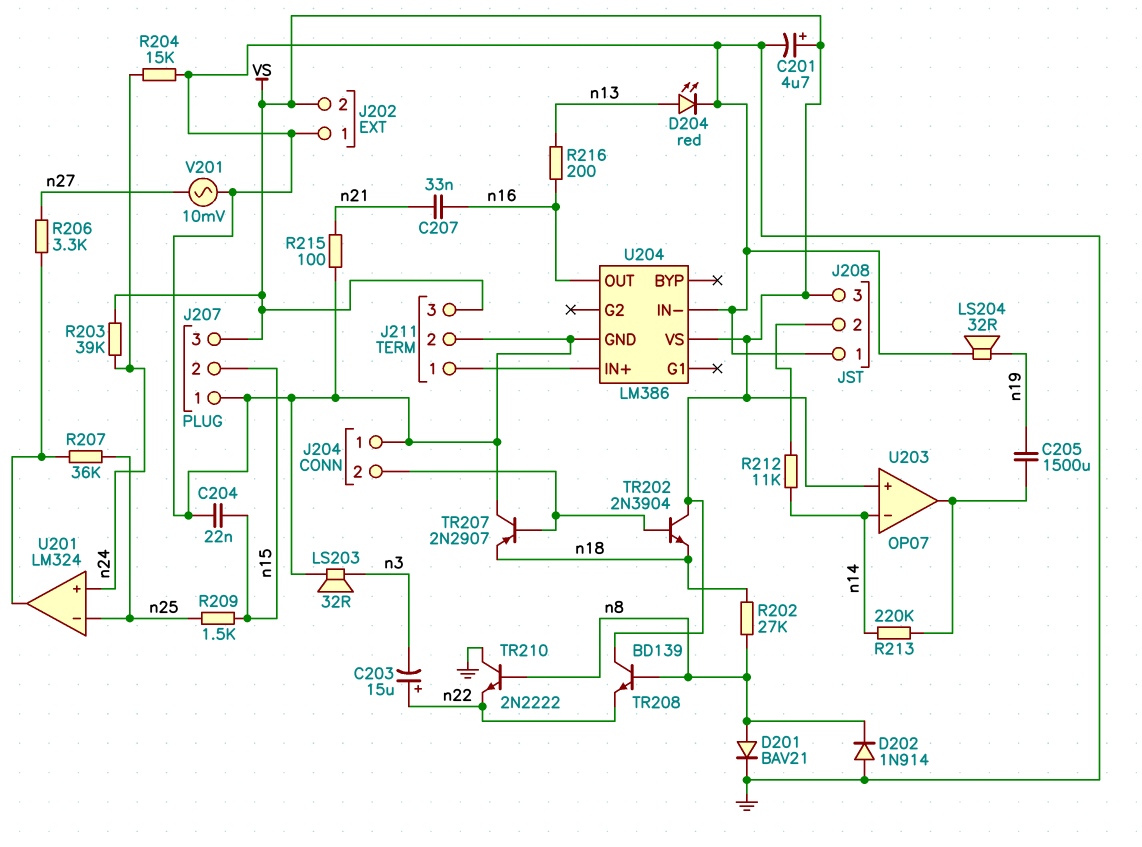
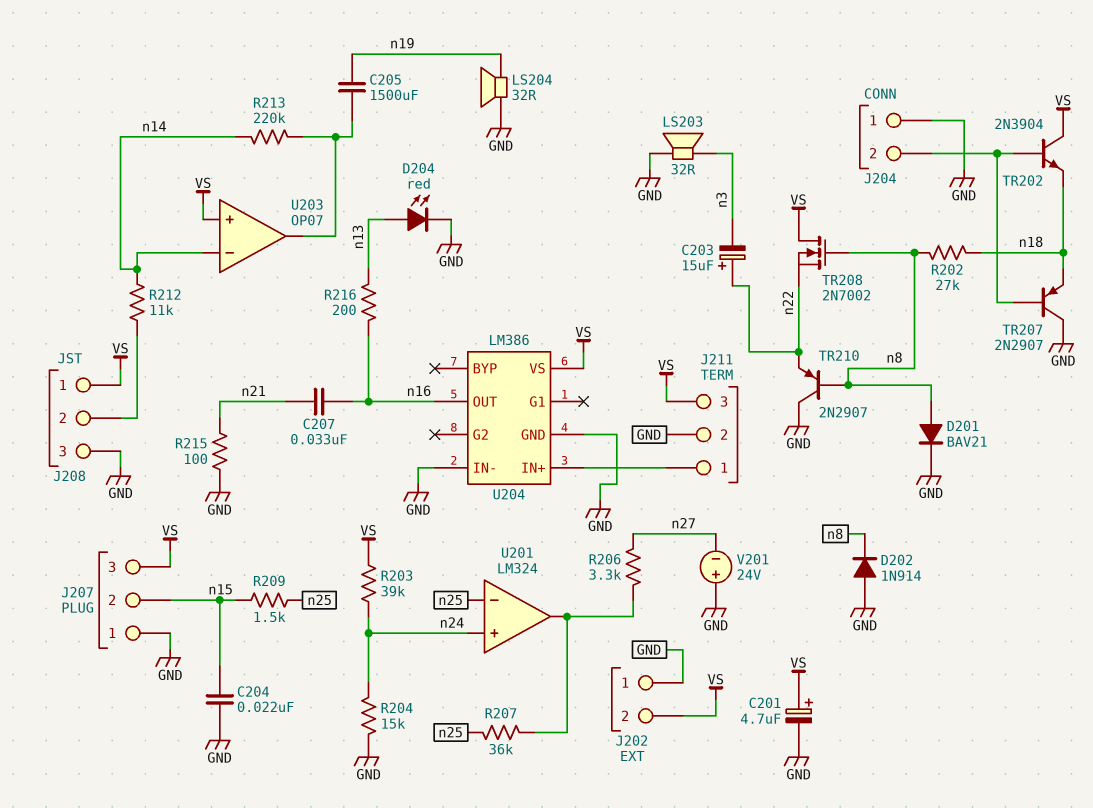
J208 pin 1: GND -> VS
J208 pin 3: VS -> GND
TR208: NPN BD139 (B n8, C VS, E n22) -> NMOS 2N7002 (G n8, D VS, S n22)
TR210: NPN 2N2222 (B n8, C GND, E n22) -> PNP 2N2907 (B n8, C GND, E n22)
V201: AC 10mV (GND, n27) -> 24V (plus GND, minus n27)

